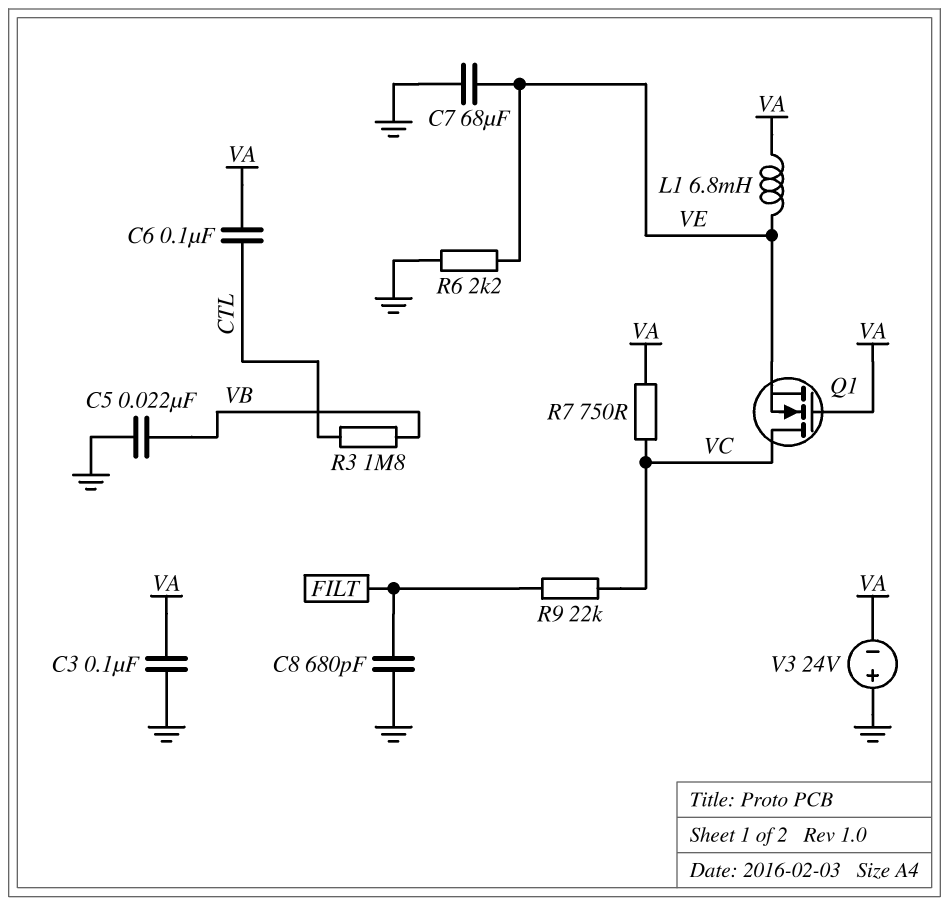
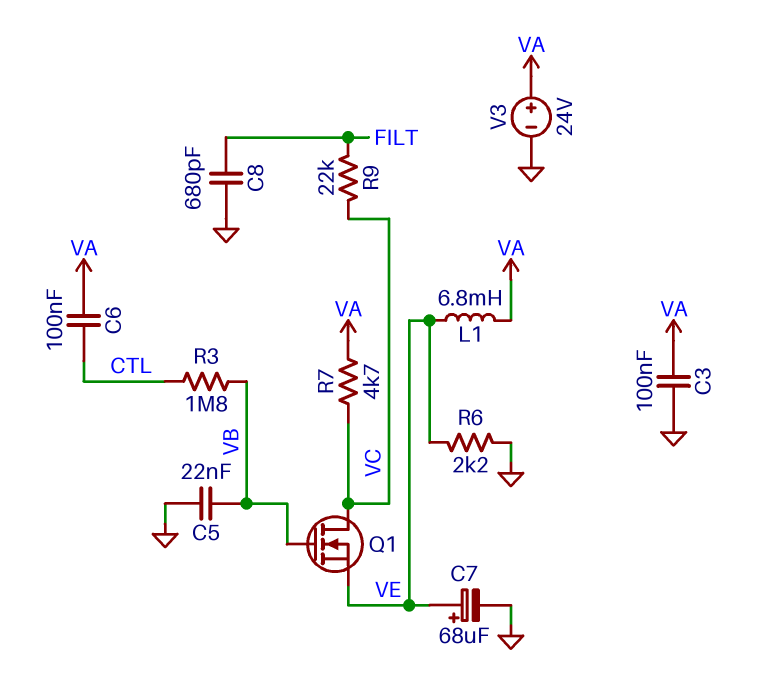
C7: 68uF (GND, VE) -> 68uF (plus VE, minus GND)
Q1: NMOS (G VA, D VC, S VE) -> NMOS (G VB, D VC, S VE)
R7: 750 (VA, VC) -> 4.7k (VA, VC)
V3: 24V (plus GND, minus VA) -> 24V (plus VA, minus GND)

